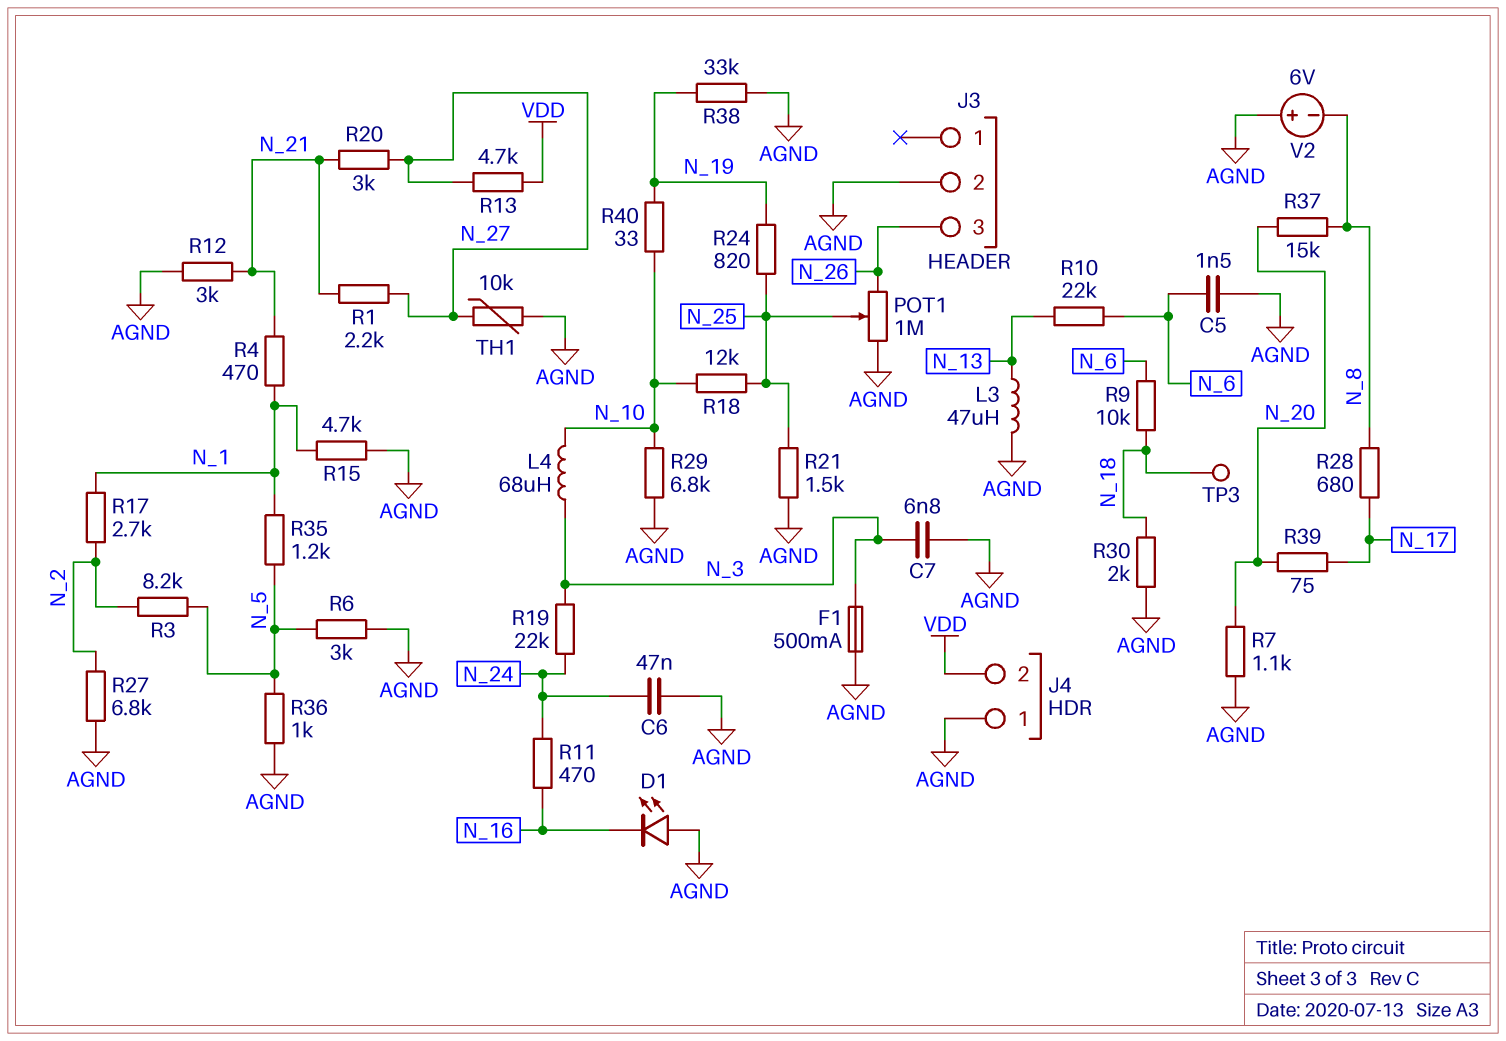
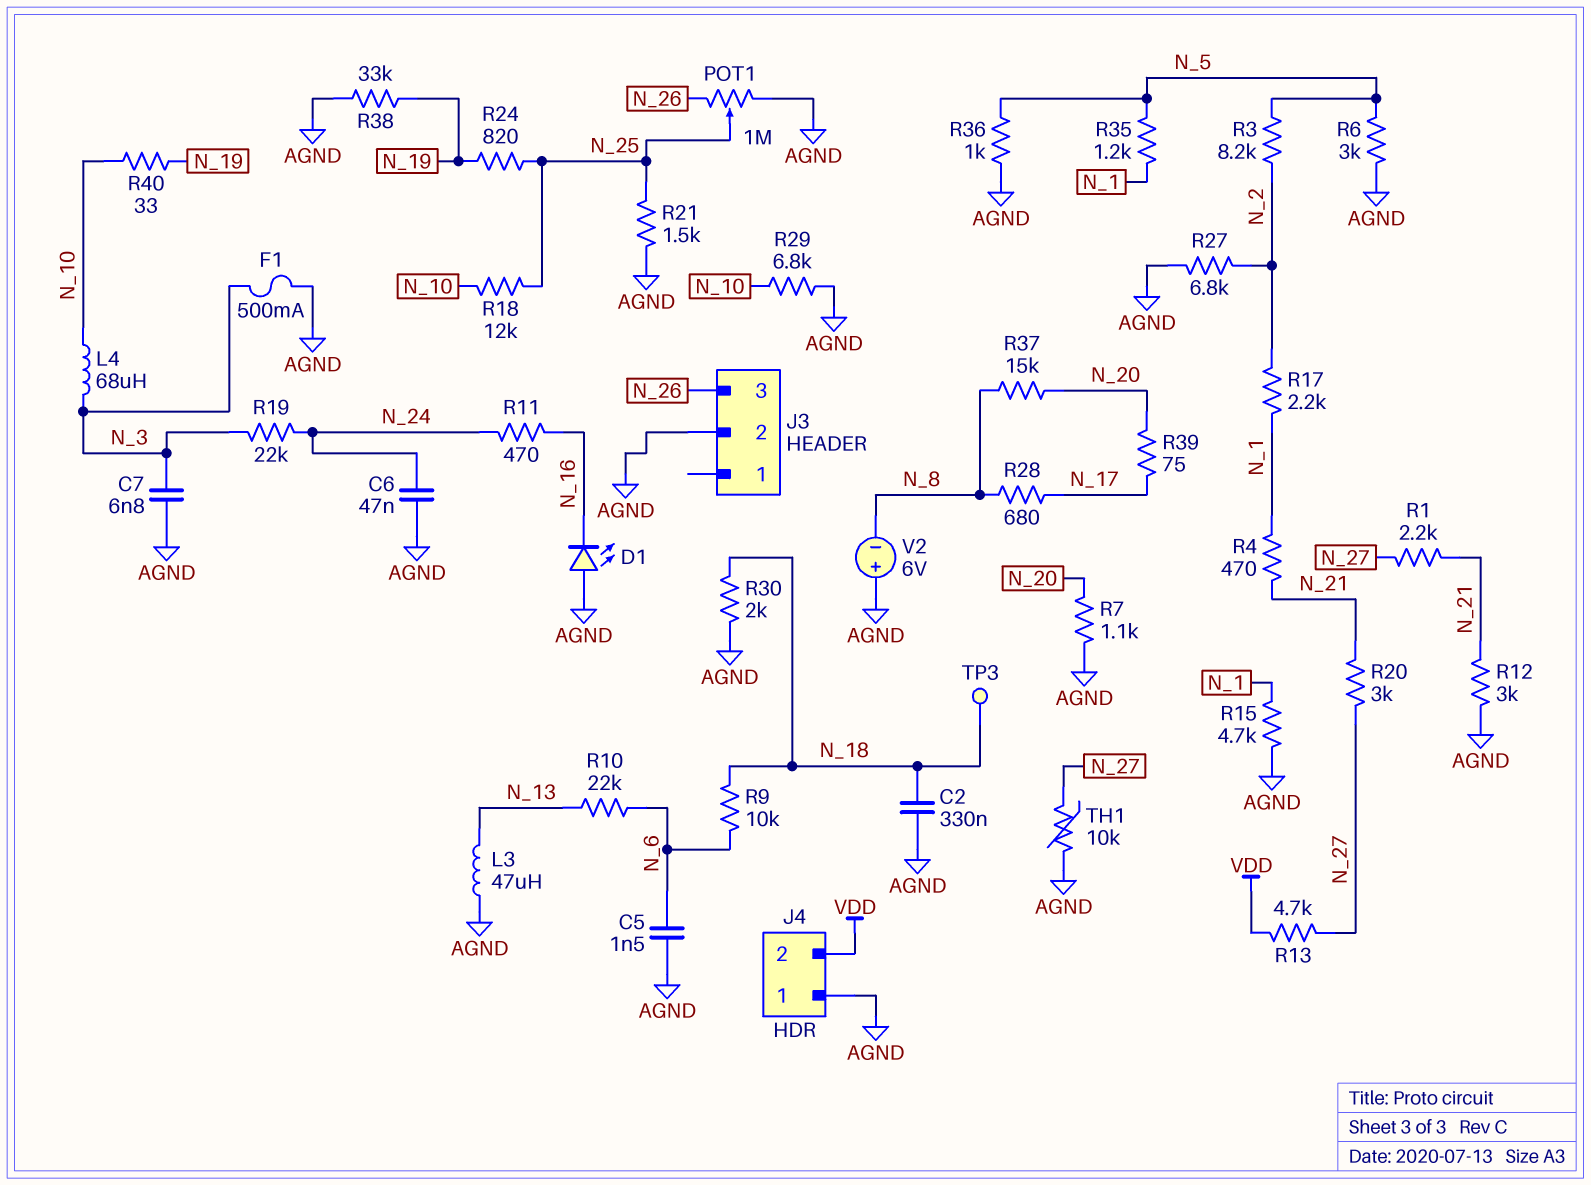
C2: none -> 330nF (AGND, N_18)
R17: 2.7k (N_1, N_2) -> 2.2k (N_1, N_2)

